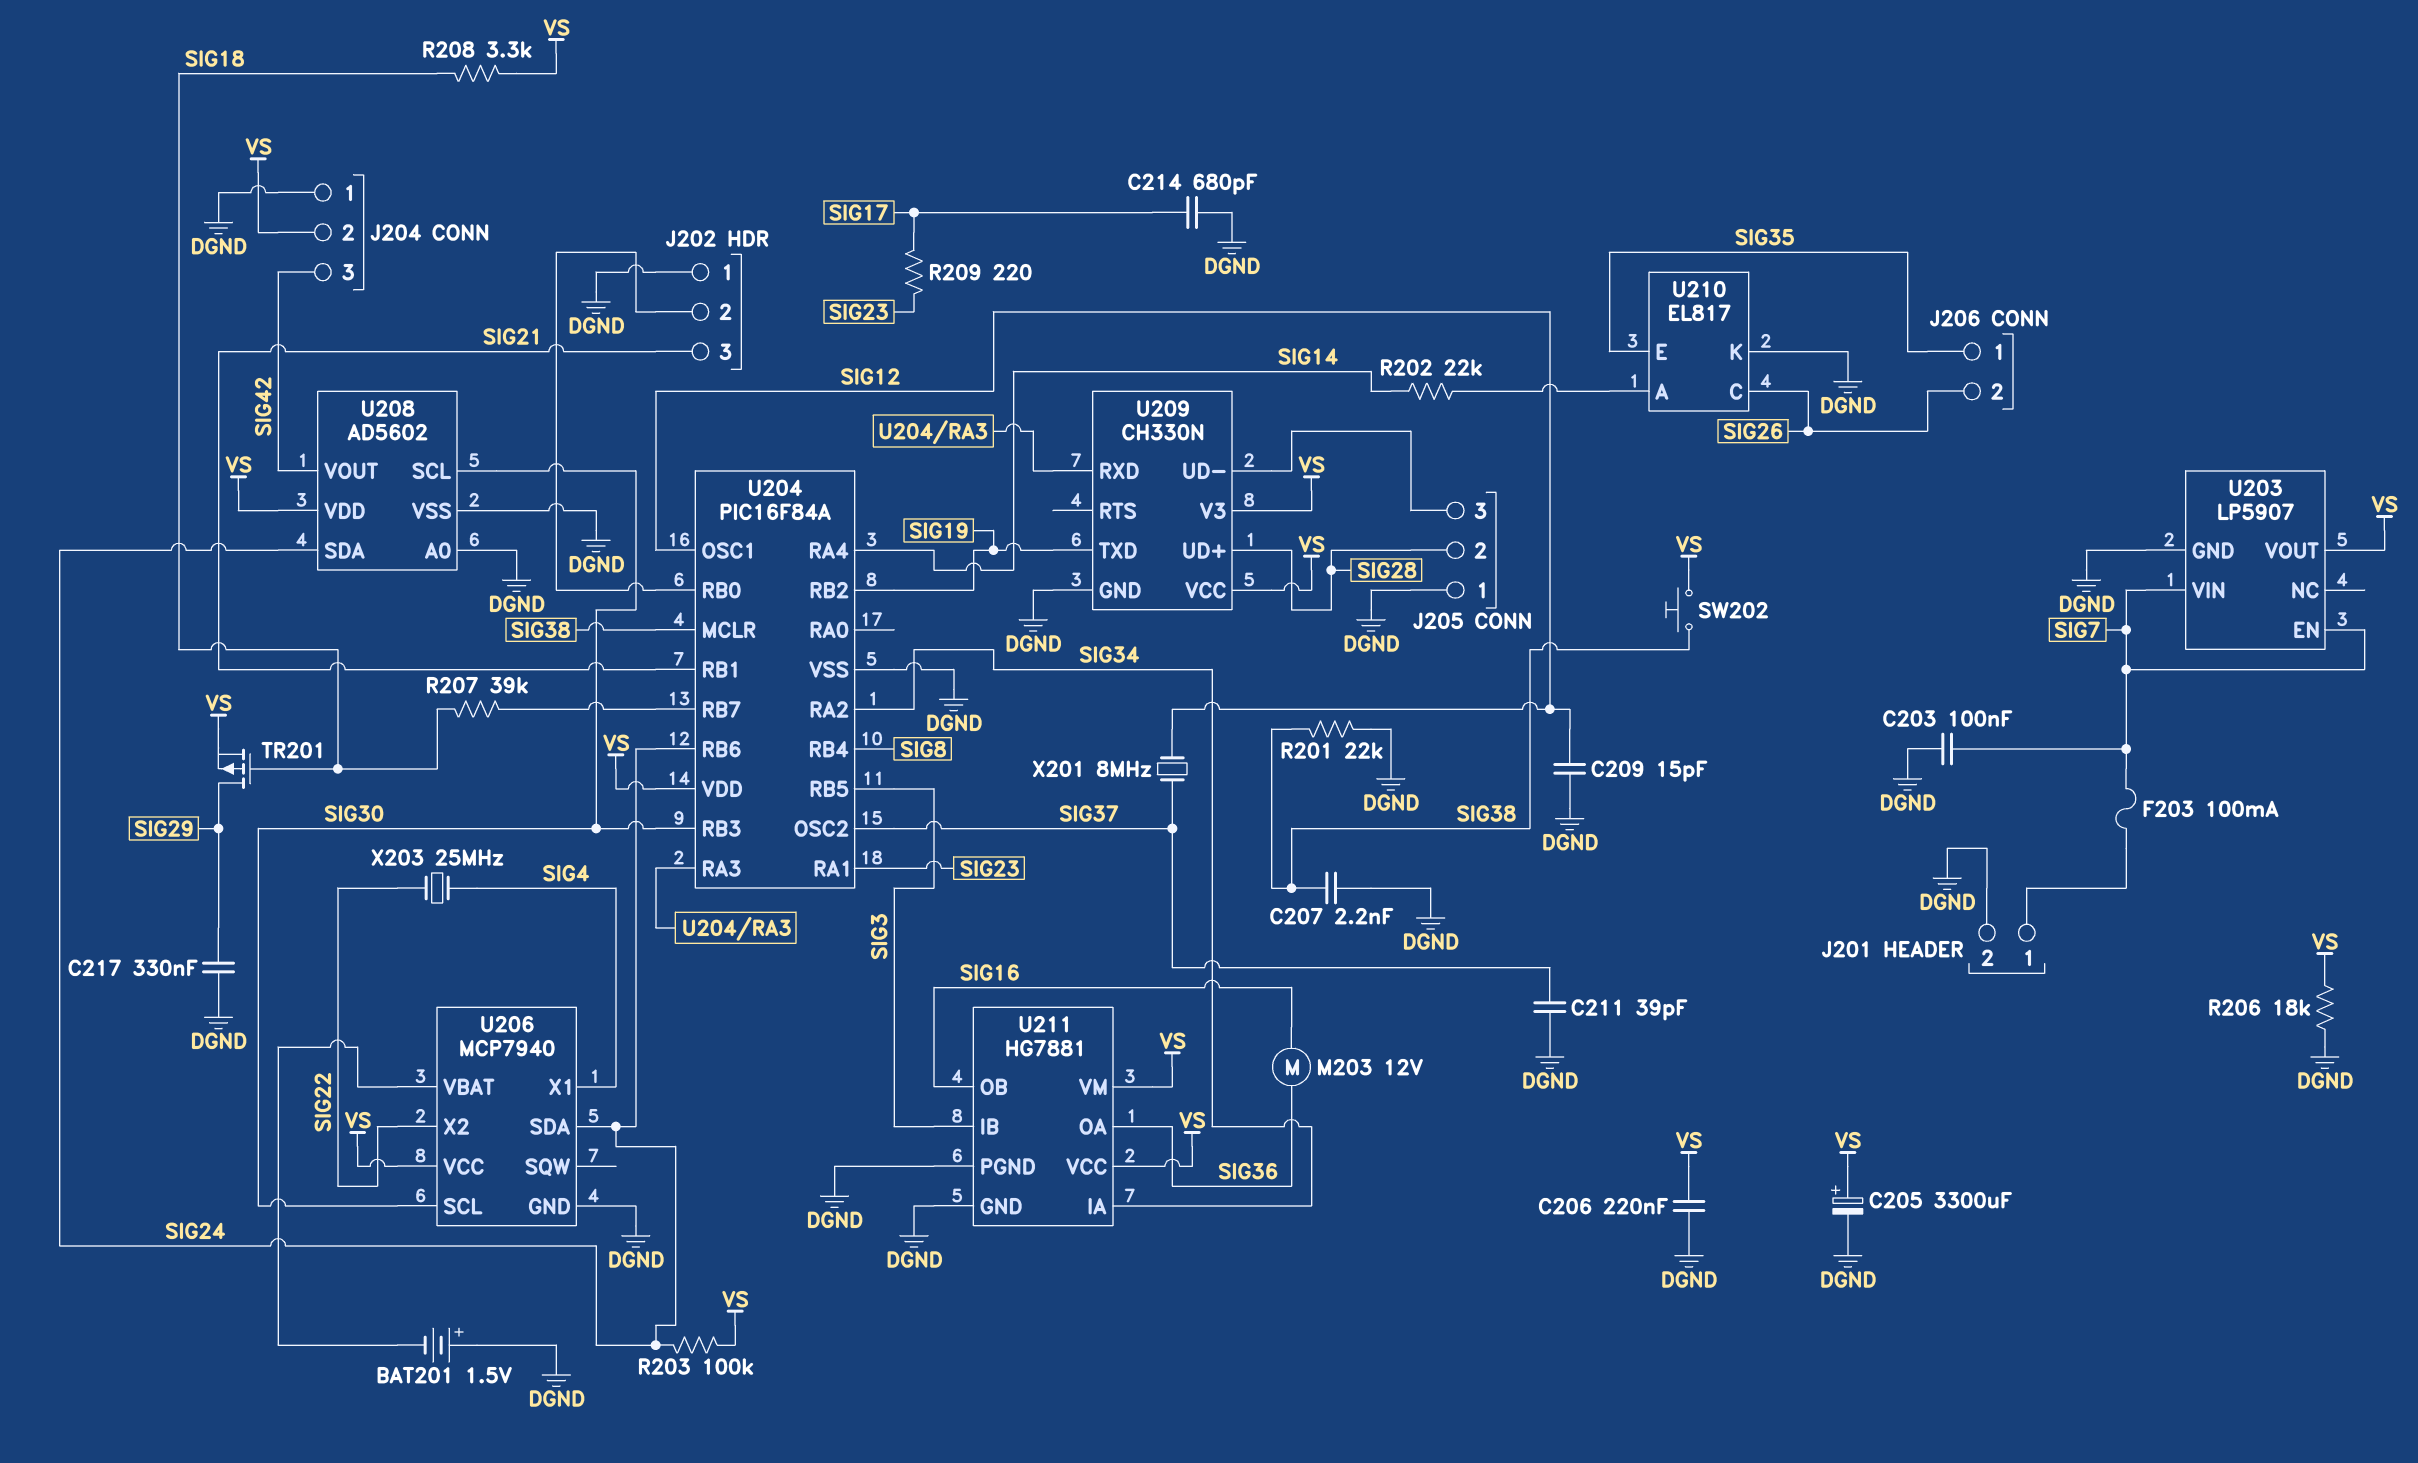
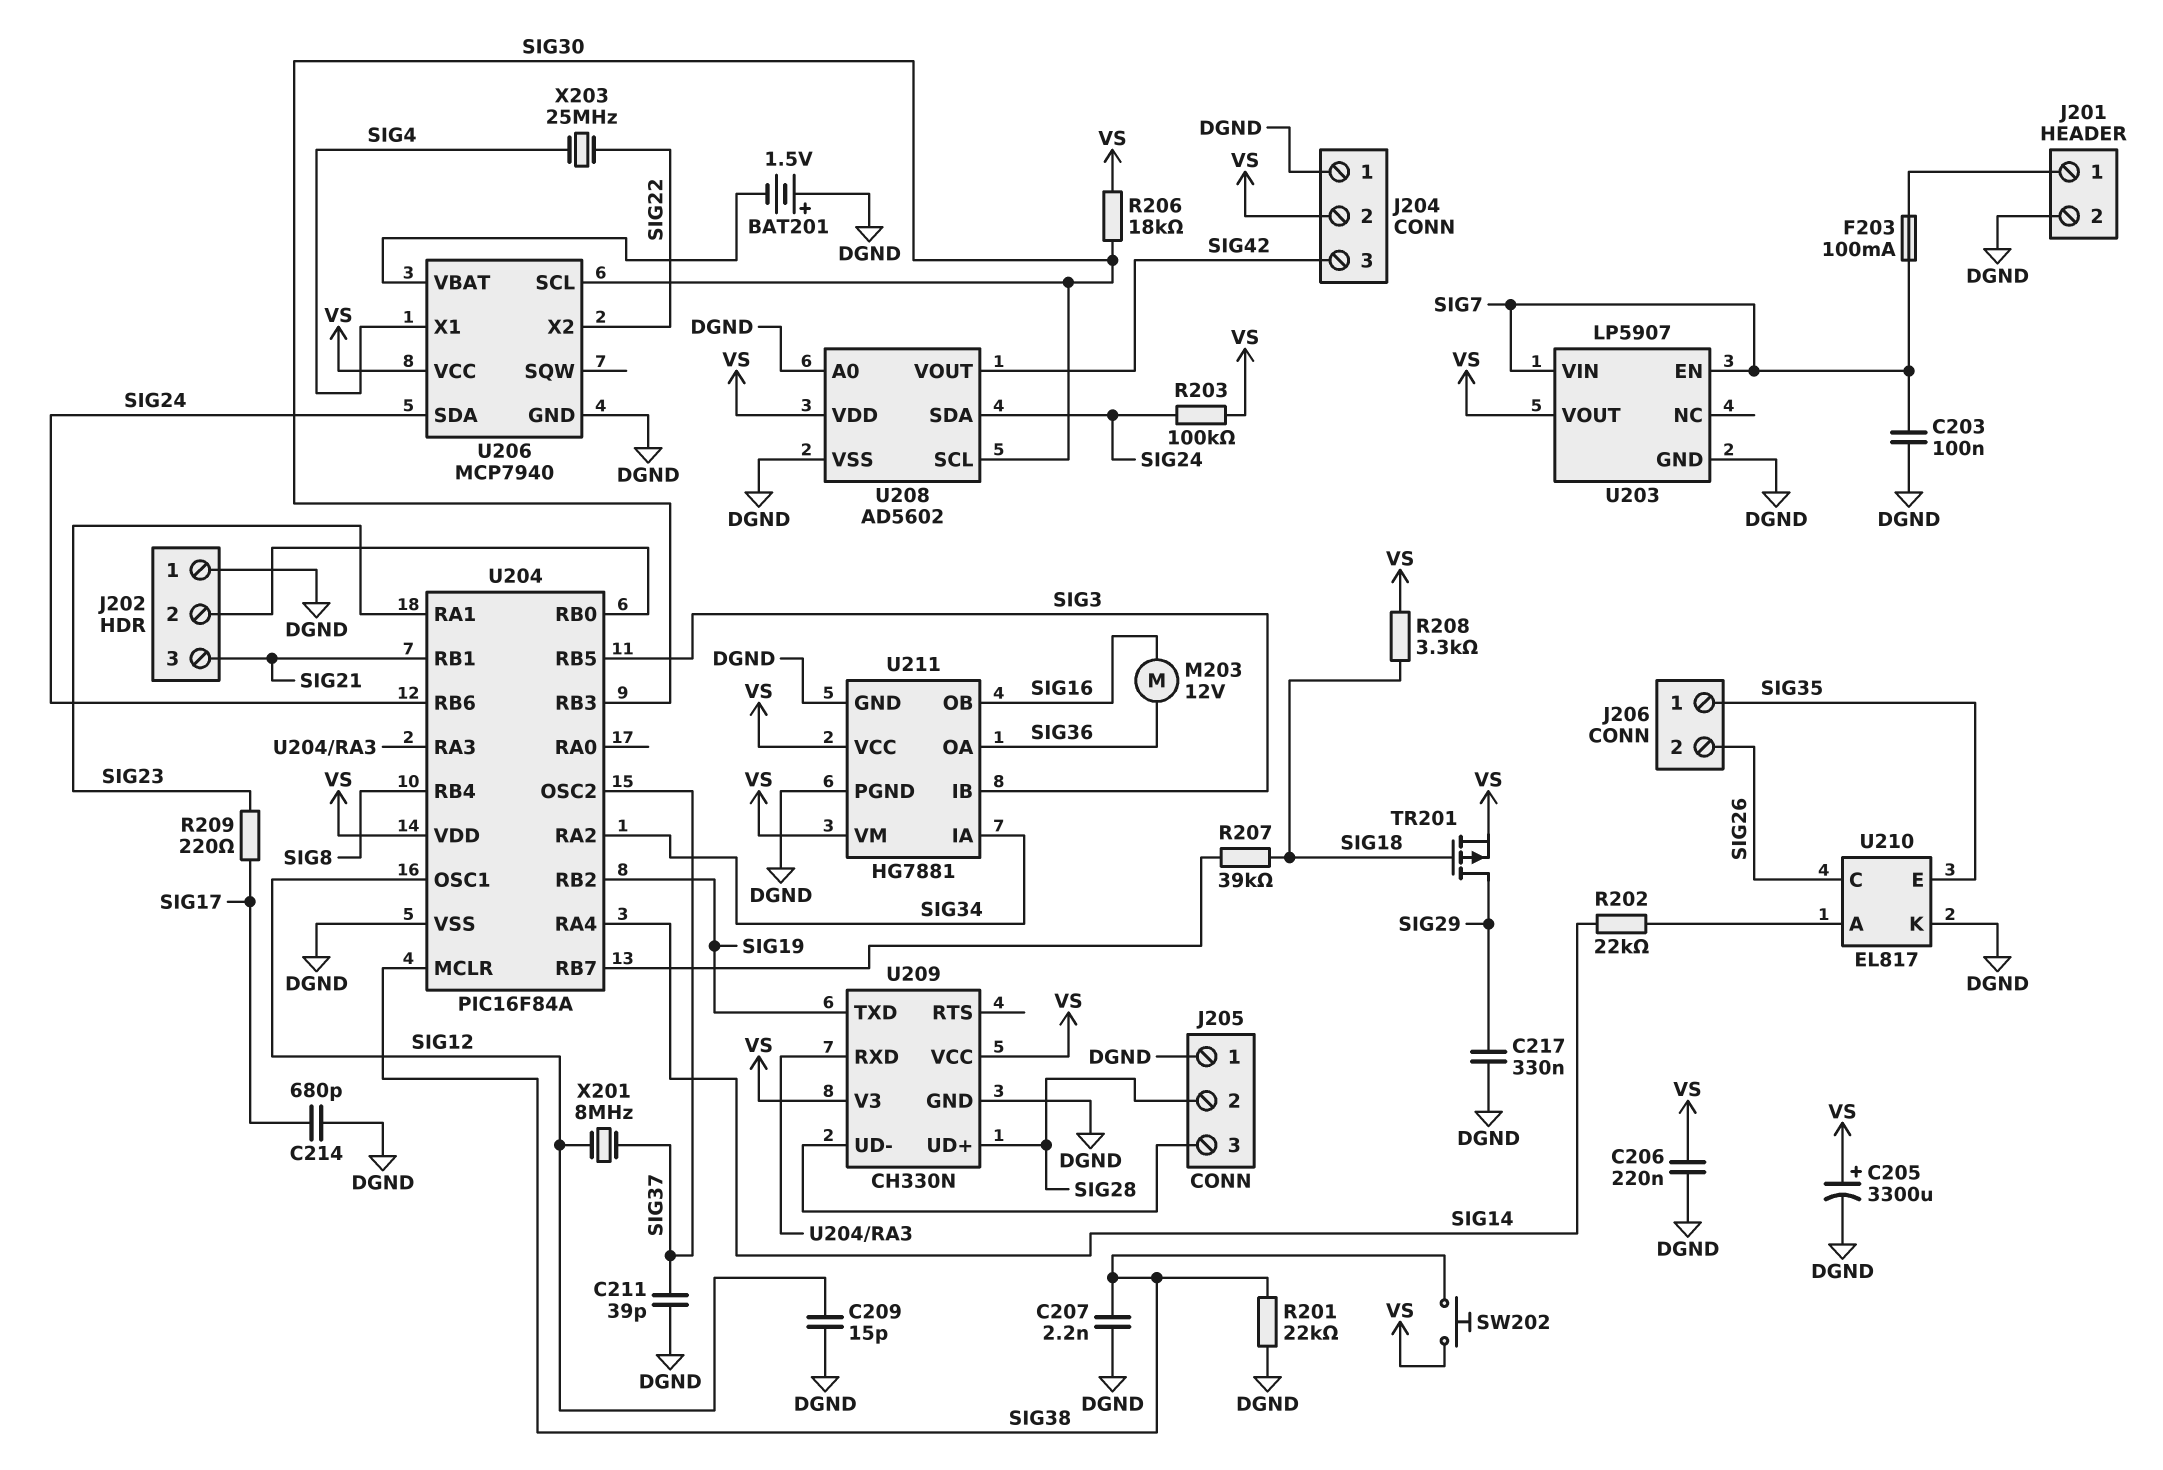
R206: 18k (DGND, VS) -> 18k (SIG30, VS)

